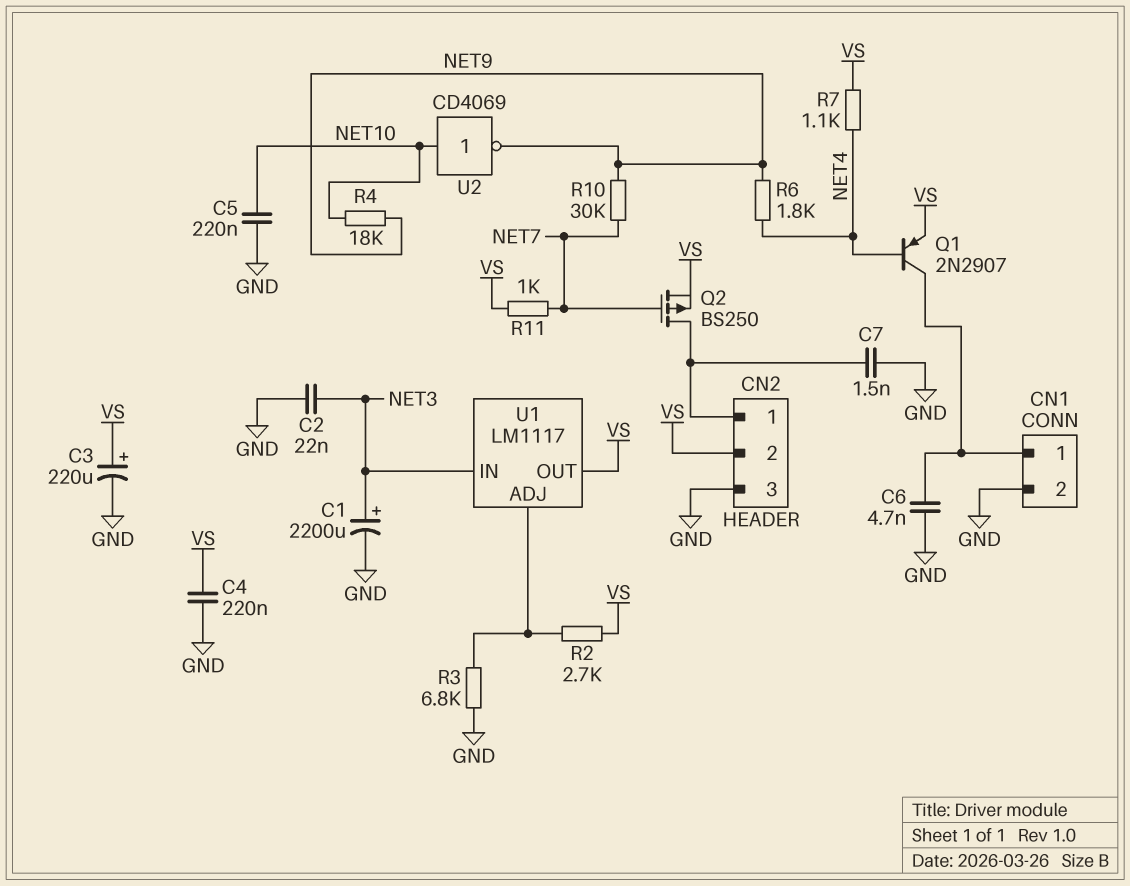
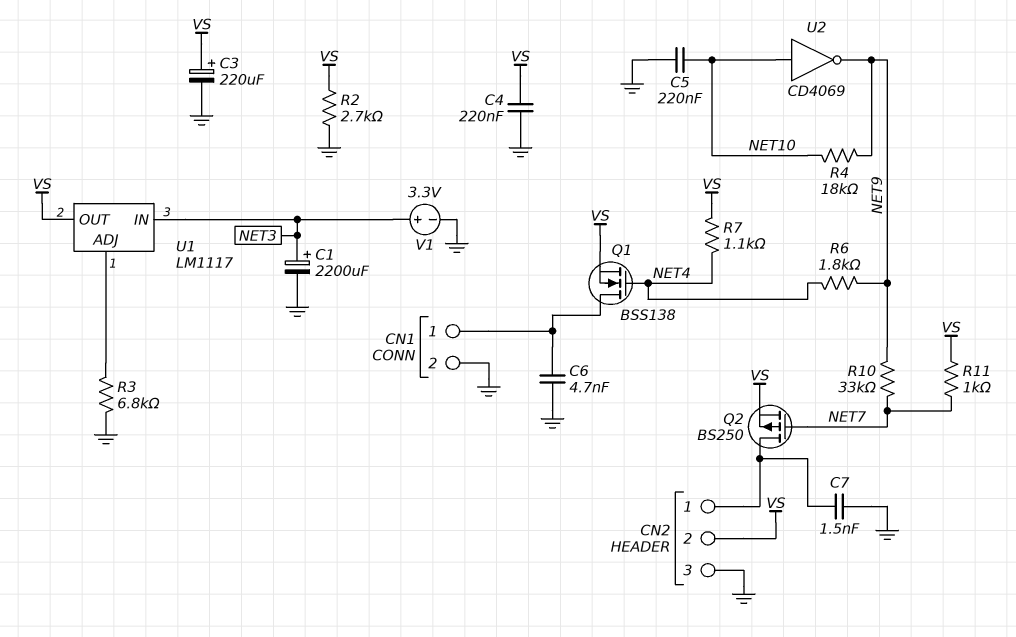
C2: 22nF (GND, NET3) -> none
Q1: PNP 2N2907 (B NET4, C CN1/1, E VS) -> NMOS BSS138 (G NET4, D CN1/1, S VS)
R2: 2.7k (U1/ADJ, VS) -> 2.7k (GND, VS)
R10: 30k (NET7, NET9) -> 33k (NET7, NET9)
V1: none -> 3.3V (plus NET3, minus GND)

